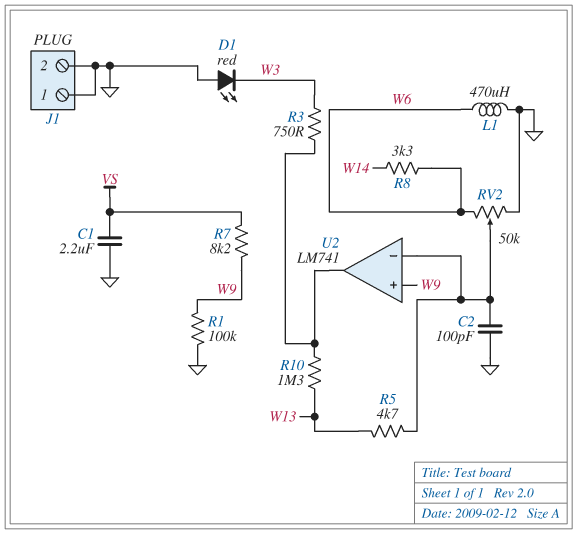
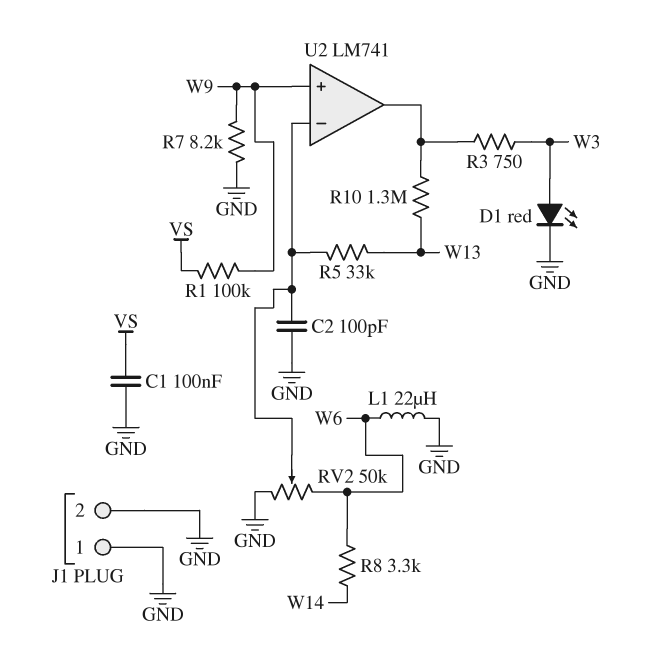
C1: 2.2uF (GND, VS) -> 100nF (GND, VS)
D1: LED red (A GND, K W3) -> LED red (A W3, K GND)
L1: 470uH (GND, W6) -> 22uH (GND, W6)
R1: 100k (GND, W9) -> 100k (VS, W9)
R5: 4.7k (U2/in-, W13) -> 33k (U2/in-, W13)
R7: 8.2k (VS, W9) -> 8.2k (GND, W9)

